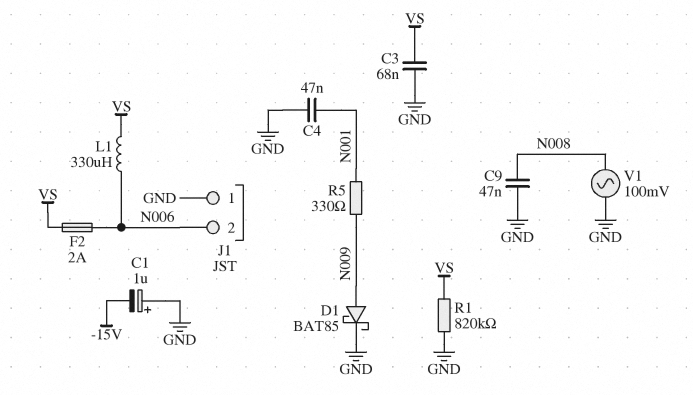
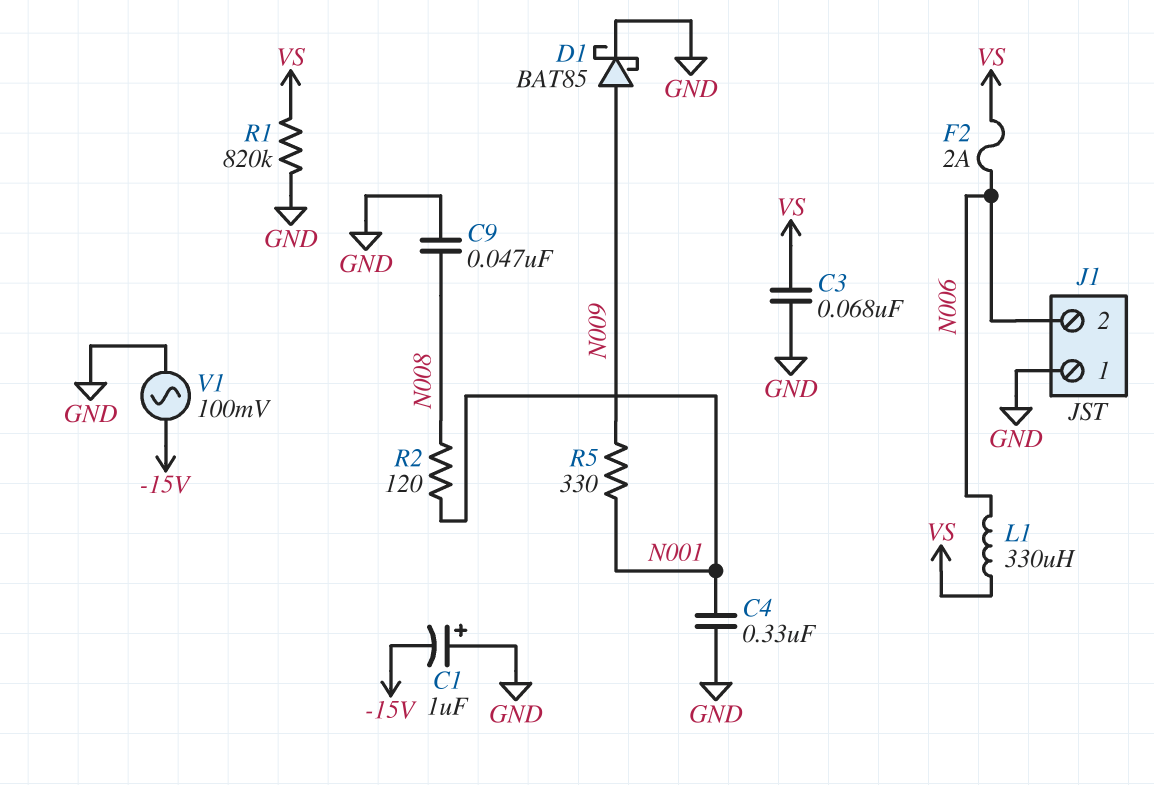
C4: 47nF (GND, N001) -> 330nF (GND, N001)
R2: none -> 120 (N001, N008)
V1: AC 100mV (GND, N008) -> AC 100mV (-15V, GND)

